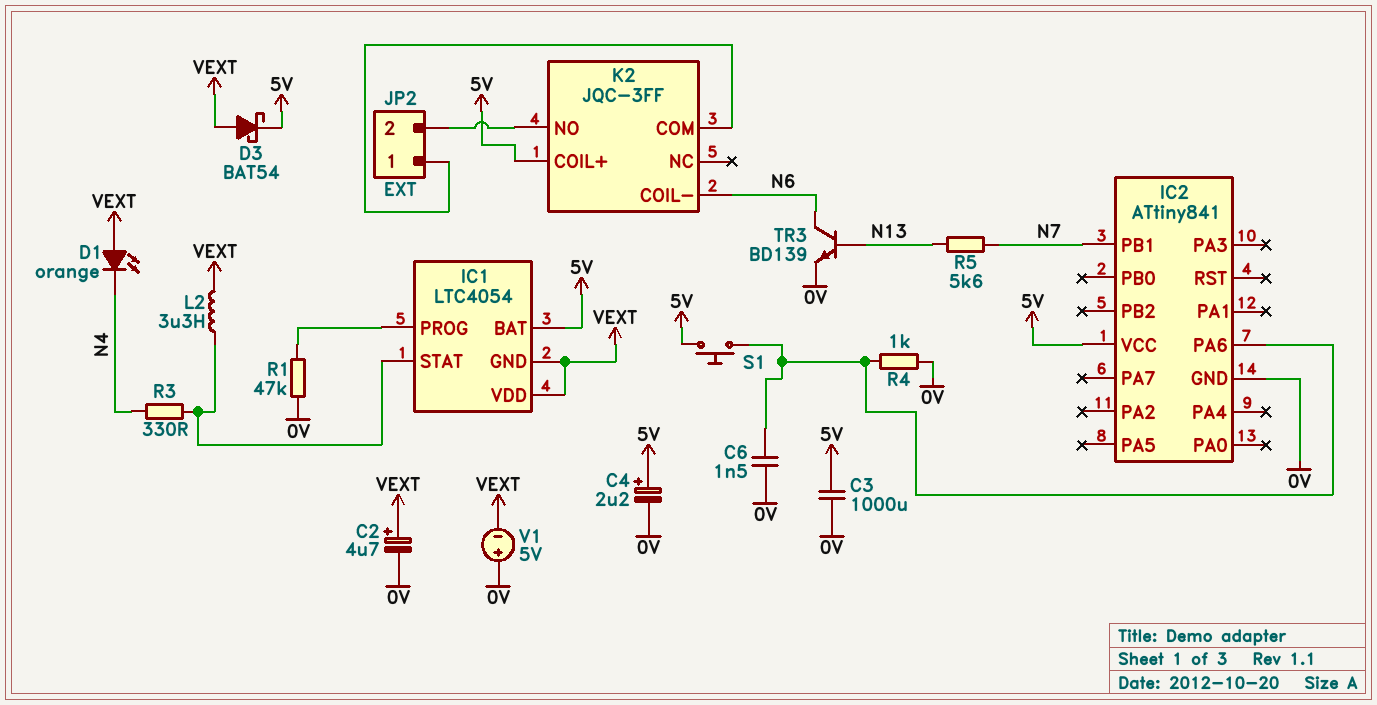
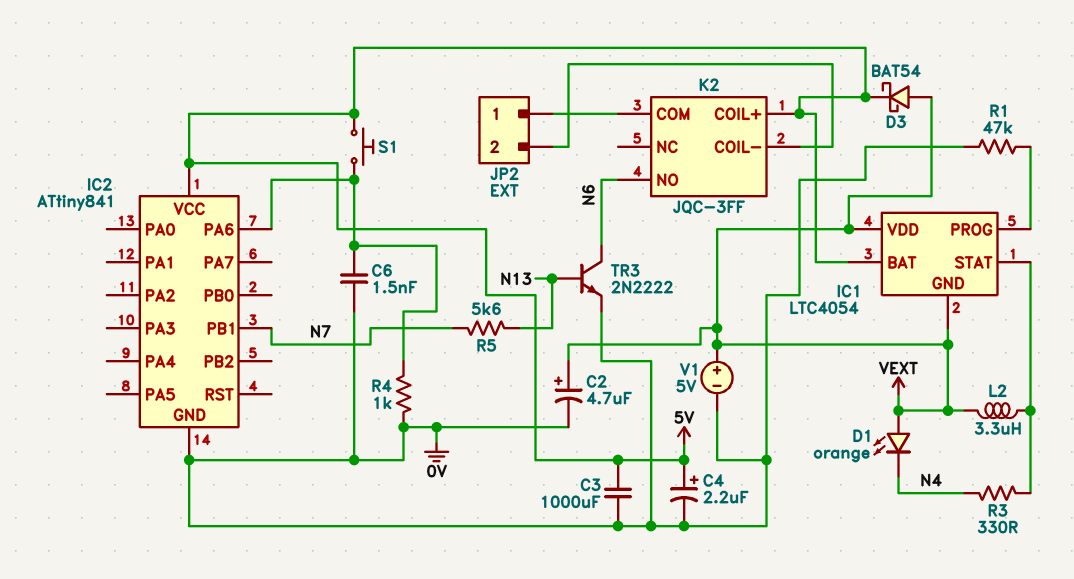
K2 pin COIL-: N6 -> JP2/2
K2 pin NO: JP2/2 -> N6
TR3: NPN BD139 (B N13, C N6, E 0V) -> NPN 2N2222 (B N13, C N6, E 0V)
V1: 5V (plus 0V, minus VEXT) -> 5V (plus VEXT, minus 0V)

